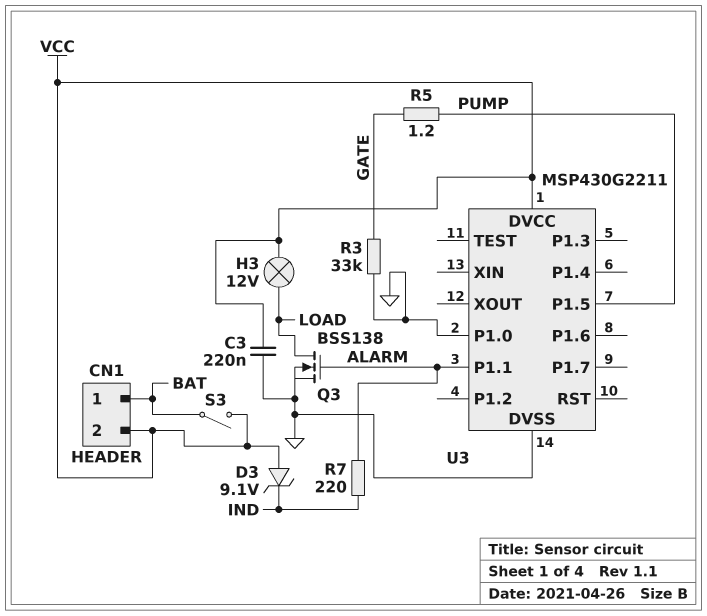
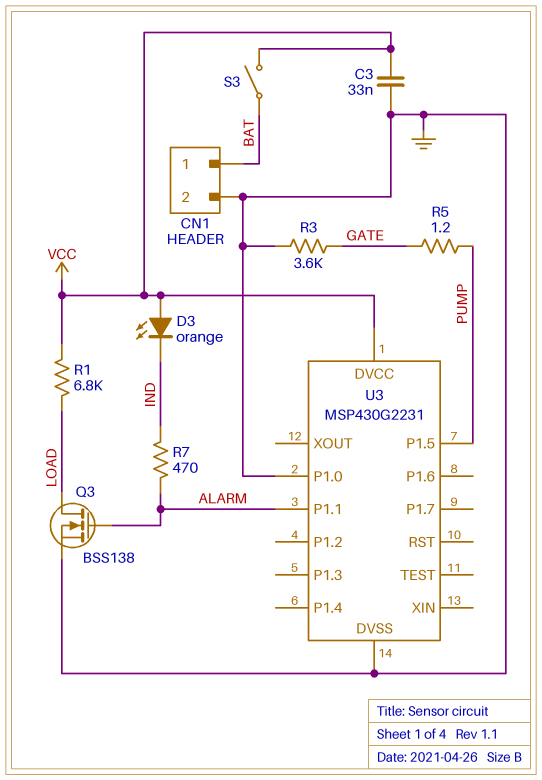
C3: 220nF (GND, VCC) -> 33nF (GND, VCC)
CN1 pin 2: VCC -> GND
D3: zener 9.1V (A VCC, K IND) -> LED orange (A VCC, K IND)
H3: lamp 12V (LOAD, VCC) -> none
R1: none -> 6.8k (LOAD, VCC)
R3: 33k (GATE, GND) -> 3.6k (GATE, GND)
R7: 220 (ALARM, IND) -> 470 (ALARM, IND)
U3: MSP430G2211 -> MSP430G2231

